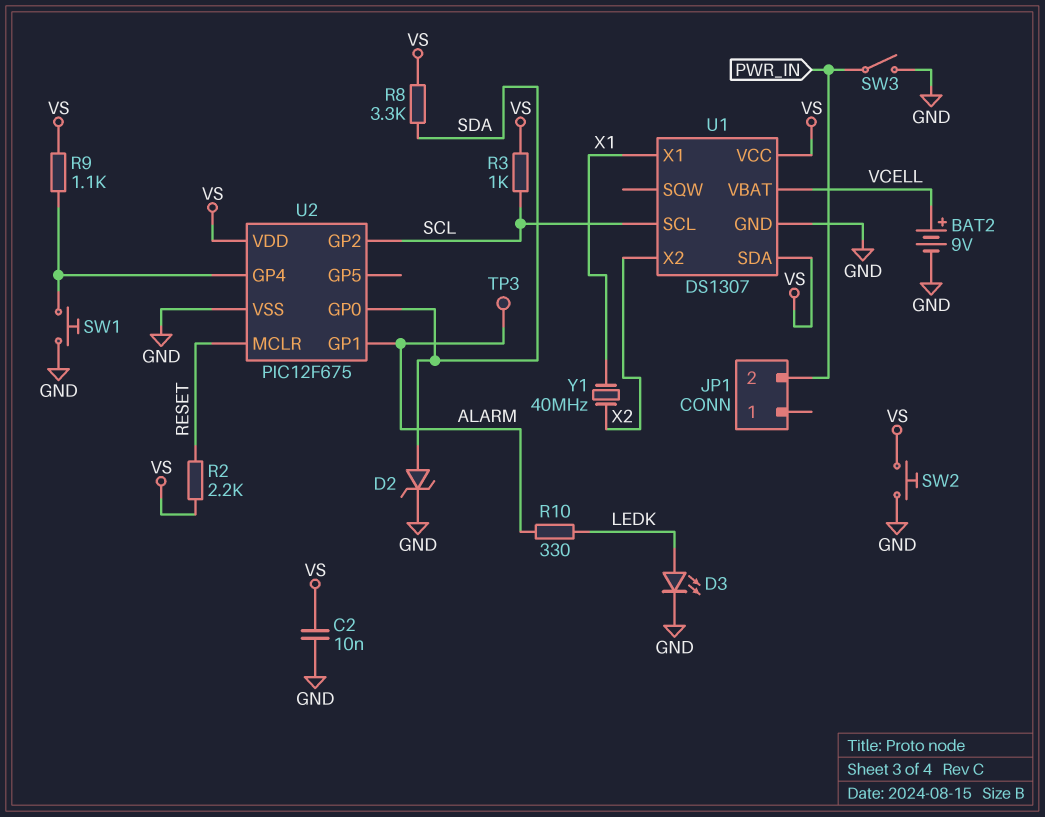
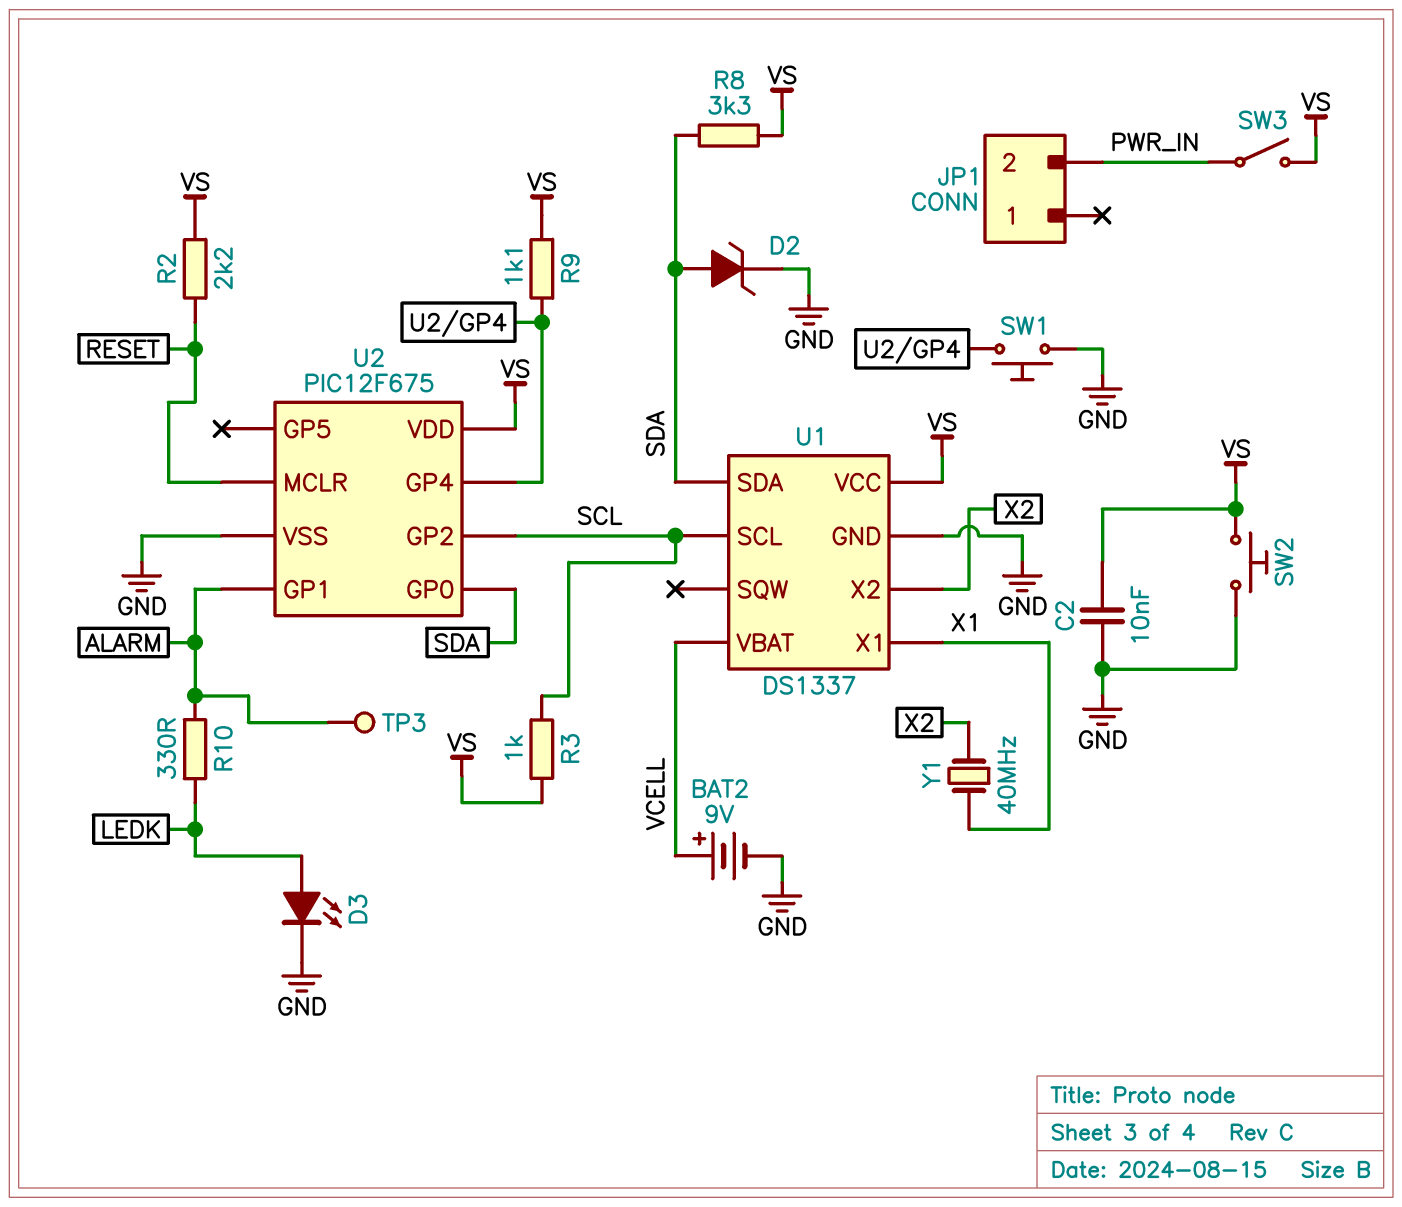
SW3: switch (GND, PWR_IN) -> switch (PWR_IN, VS)
U1: DS1307 -> DS1337
U1 pin SDA: VS -> SDA

